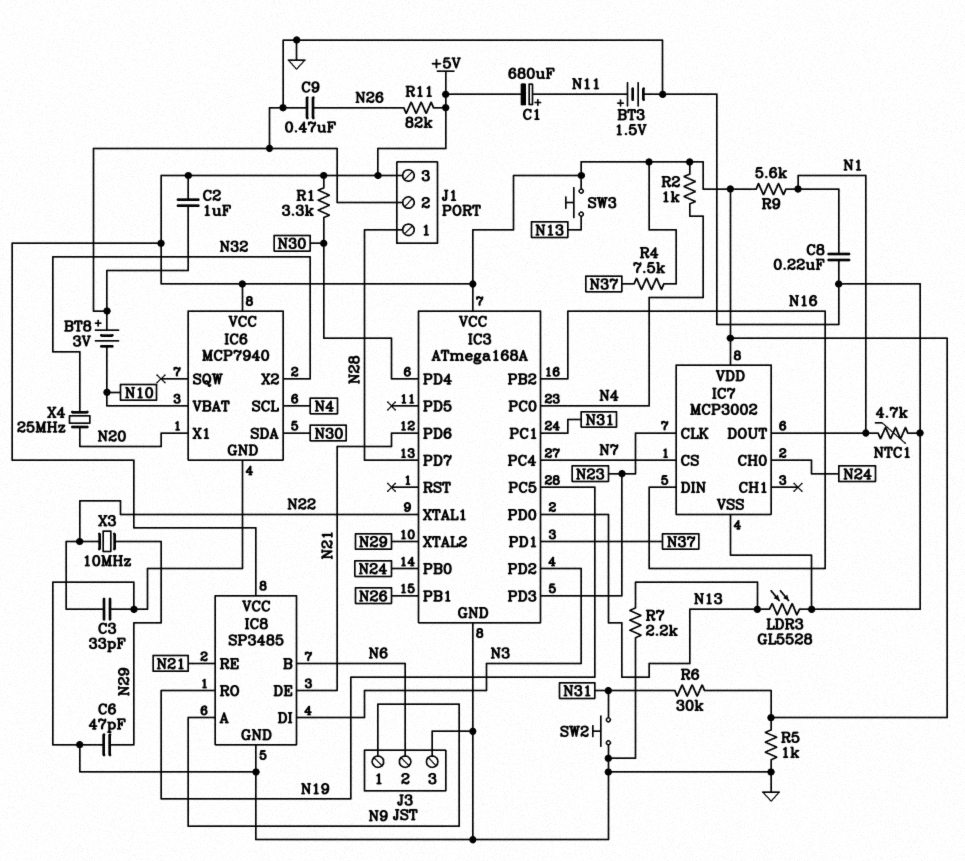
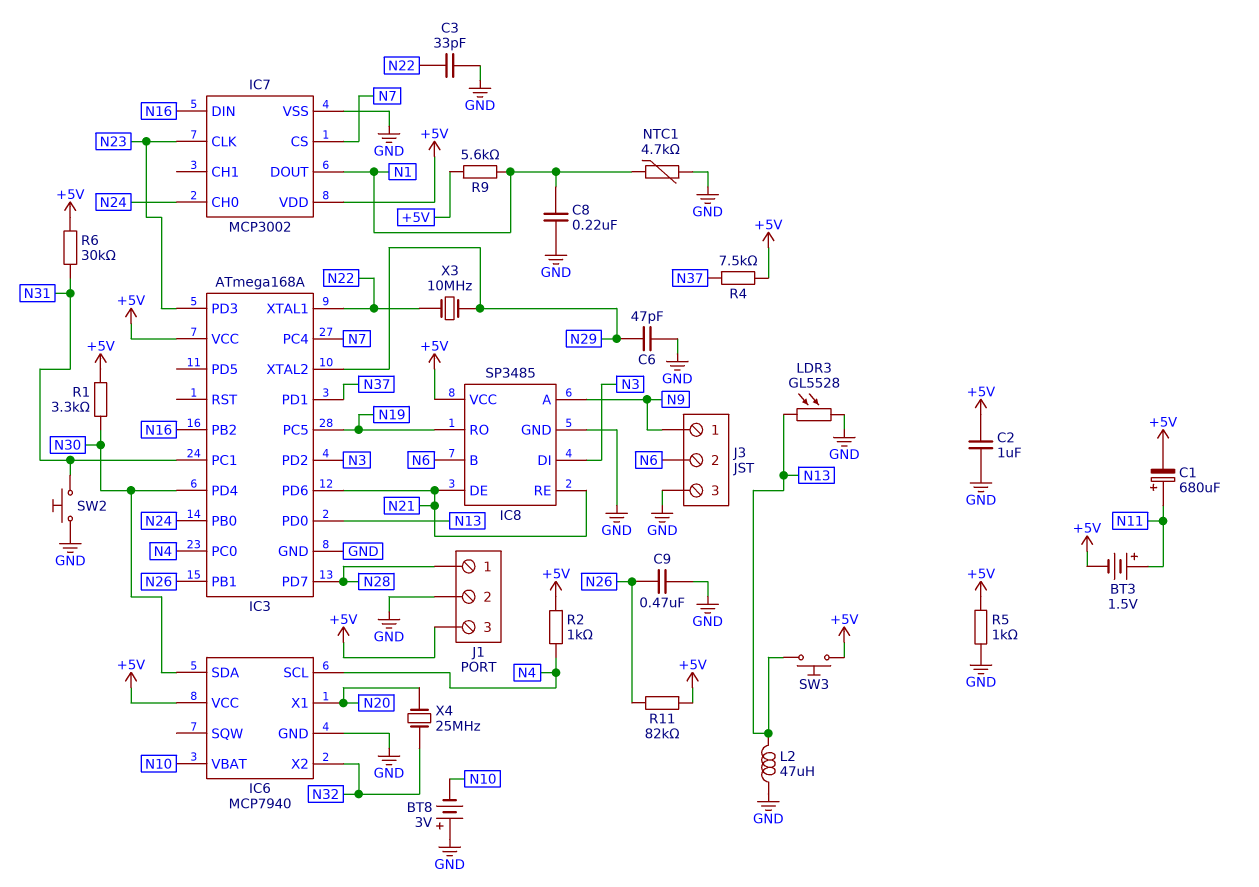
BT3: 1.5V (plus N11, minus GND) -> 1.5V (plus N11, minus +5V)
L2: none -> 47uH (GND, N13)
R7: 2.2k (GND, N13) -> none

